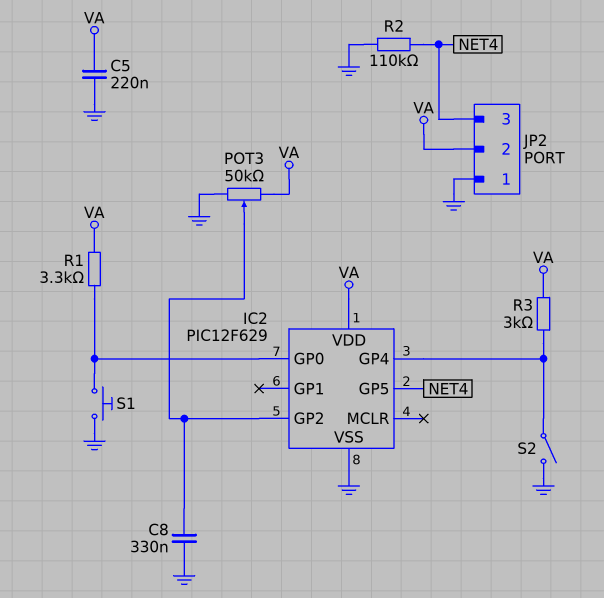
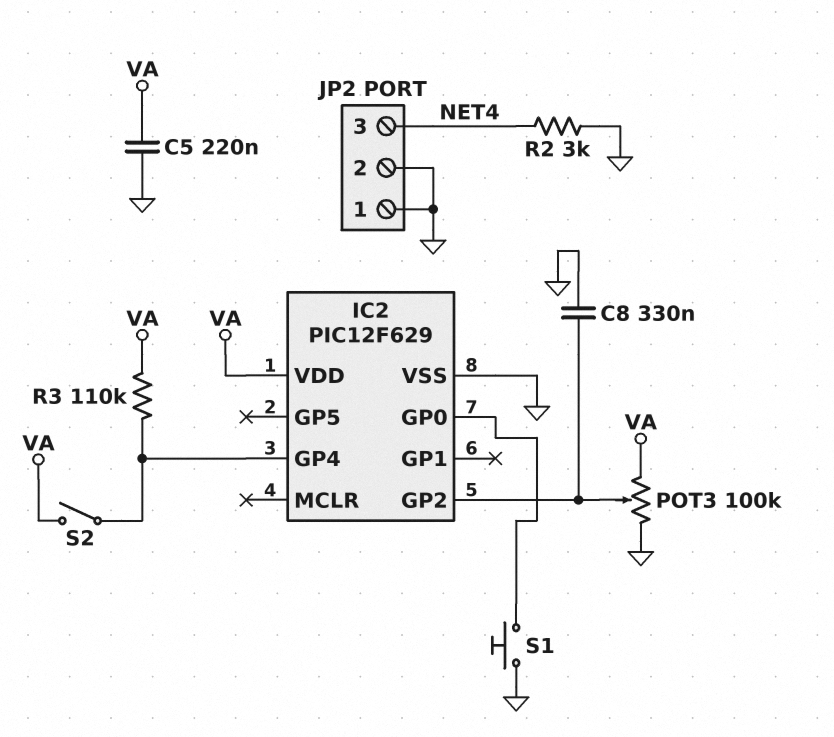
IC2 pin GP5: NET4 -> none
JP2 pin 2: VA -> GND
POT3: 50k (GND, VA, wiper IC2/GP2) -> 100k (GND, VA, wiper IC2/GP2)
R1: 3.3k (IC2/GP0, VA) -> none
R2: 110k (GND, NET4) -> 3k (GND, NET4)
R3: 3k (IC2/GP4, VA) -> 110k (IC2/GP4, VA)
S2: switch (GND, IC2/GP4) -> switch (IC2/GP4, VA)

